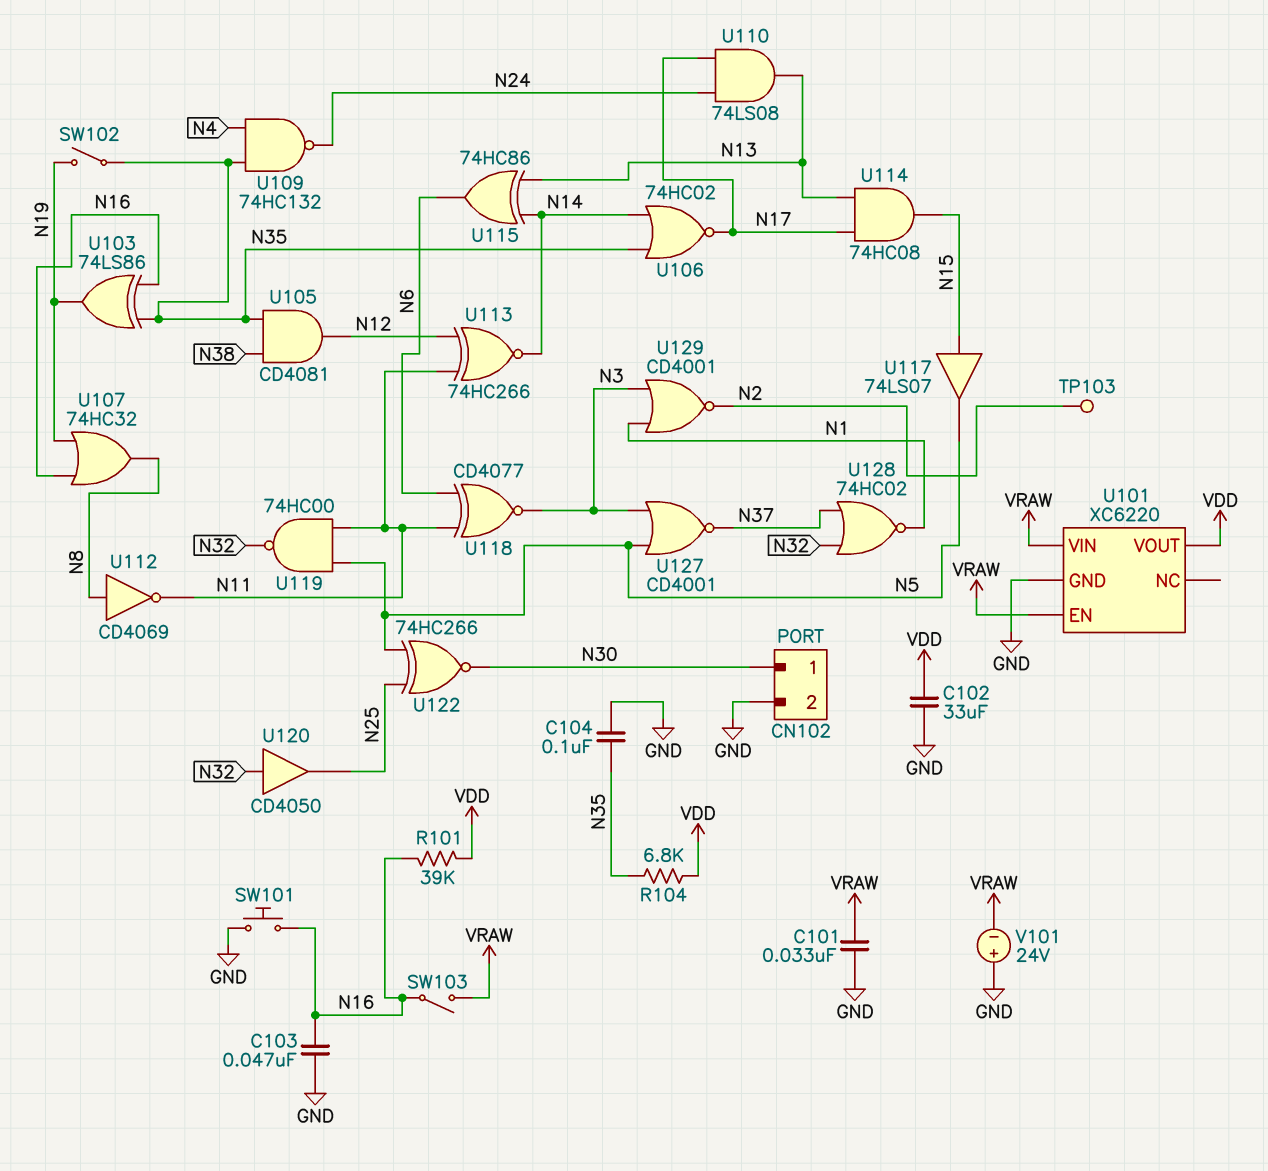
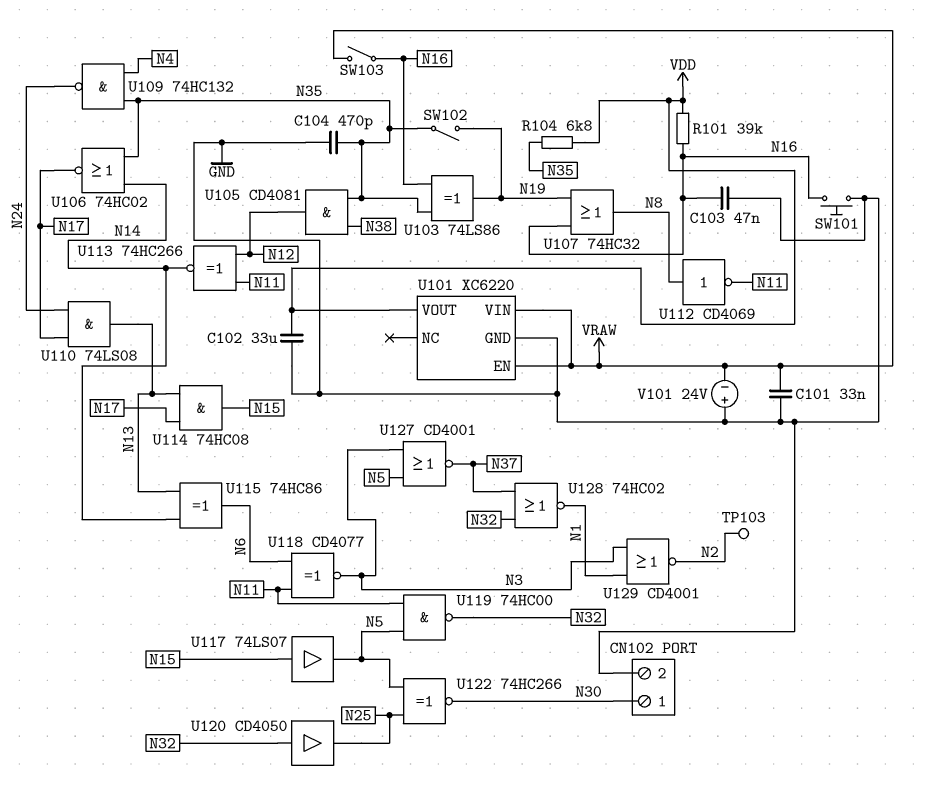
C104: 100nF (GND, N35) -> 470pF (GND, N35)

